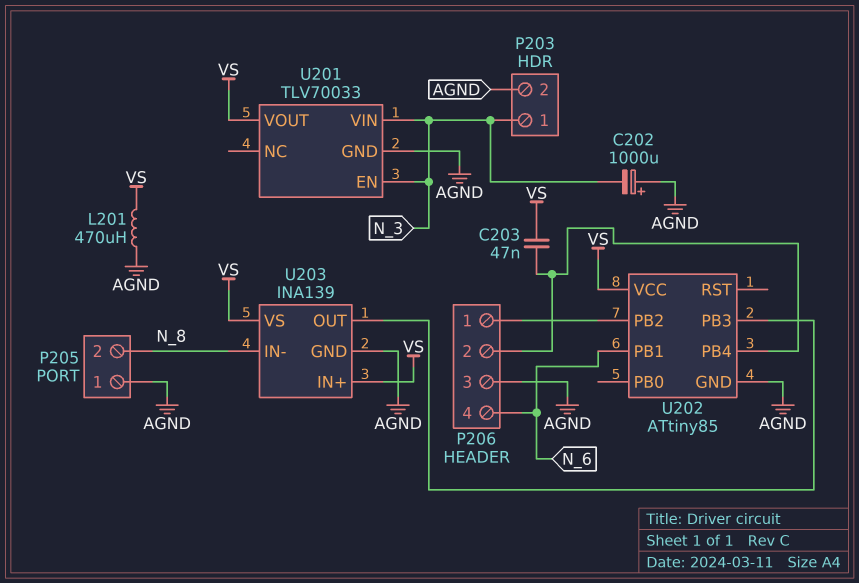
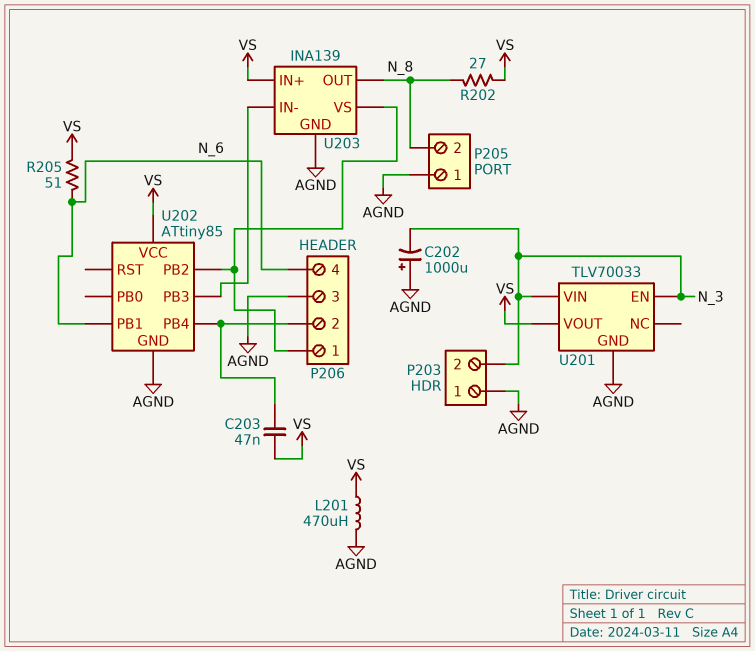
P203 pin 1: N_3 -> AGND
P203 pin 2: AGND -> N_3
R202: none -> 27 (N_8, VS)
R205: none -> 51 (N_6, VS)
U203 pin IN-: N_8 -> U202/PB3
U203 pin OUT: U202/PB3 -> N_8
U203 pin VS: VS -> P206/1

